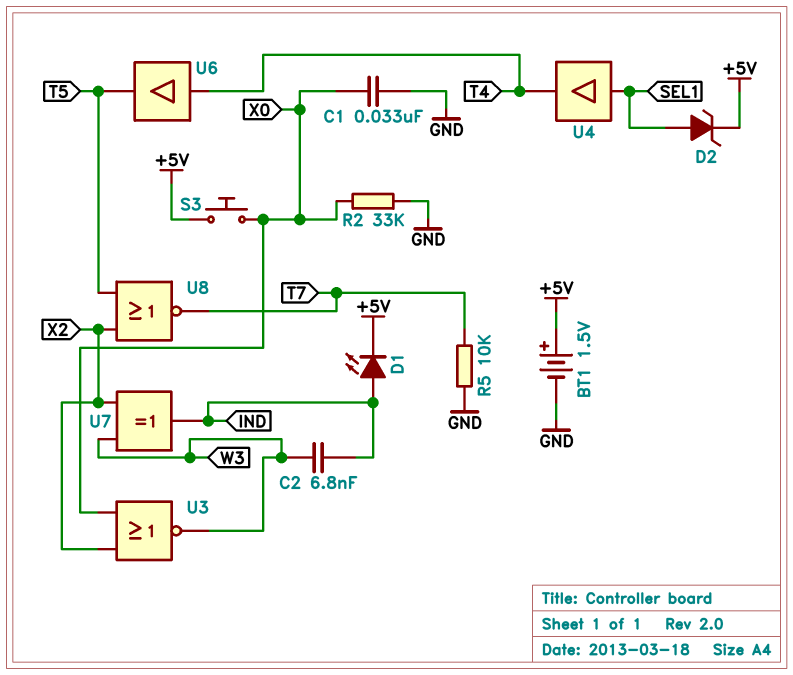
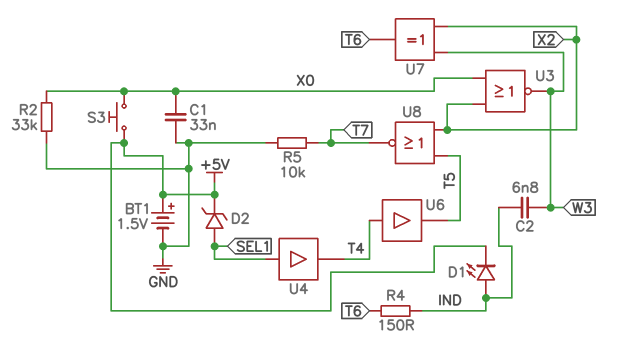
R4: none -> 150 (IND, T6)
U7: XOR (in W3, in X2, out IND) -> XOR (in W3, in X2, out T6)

